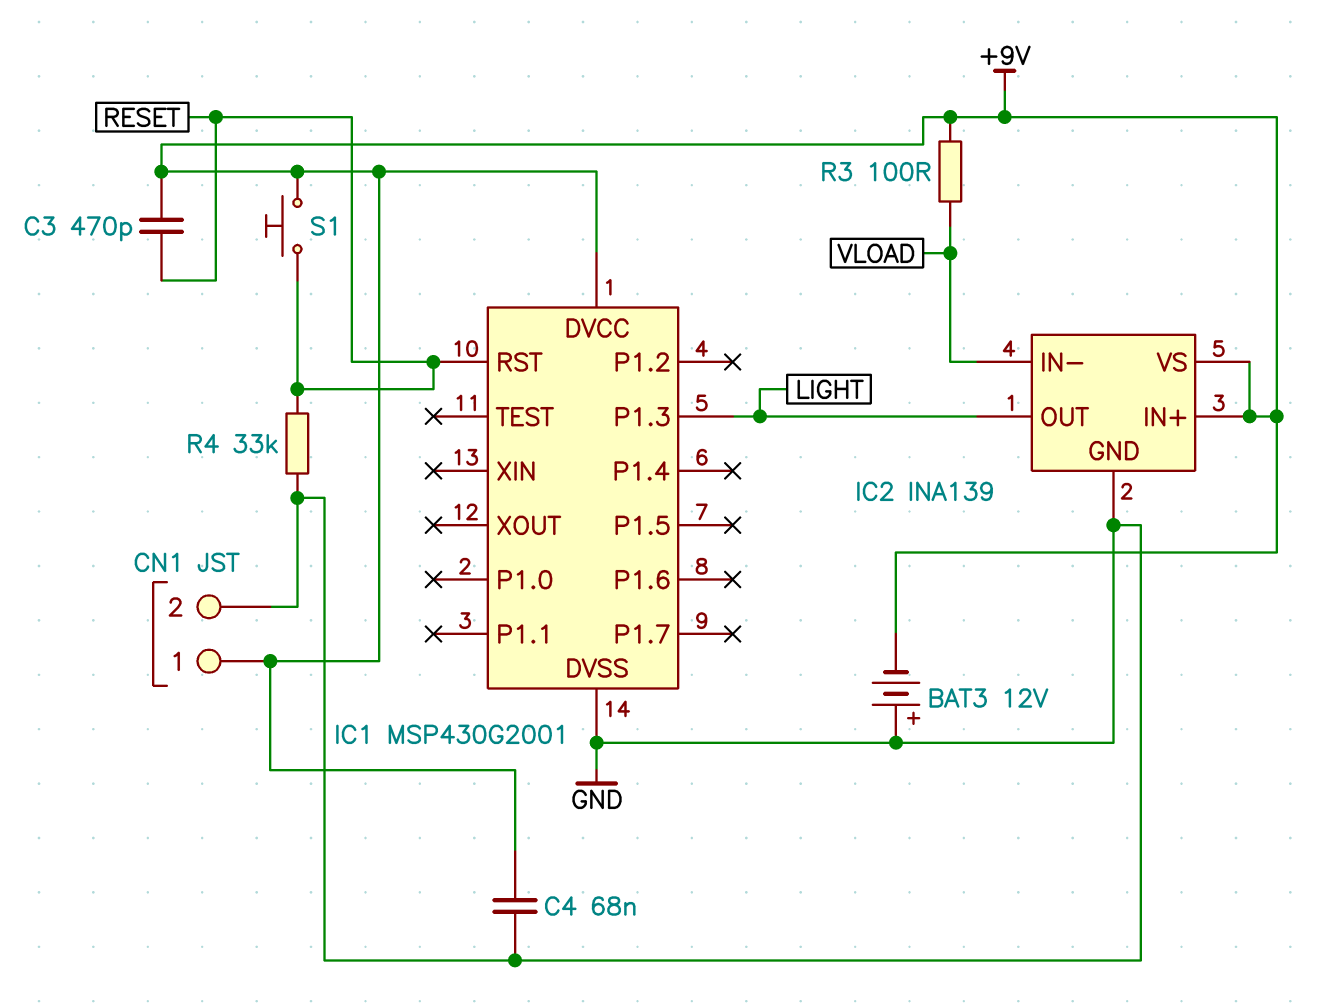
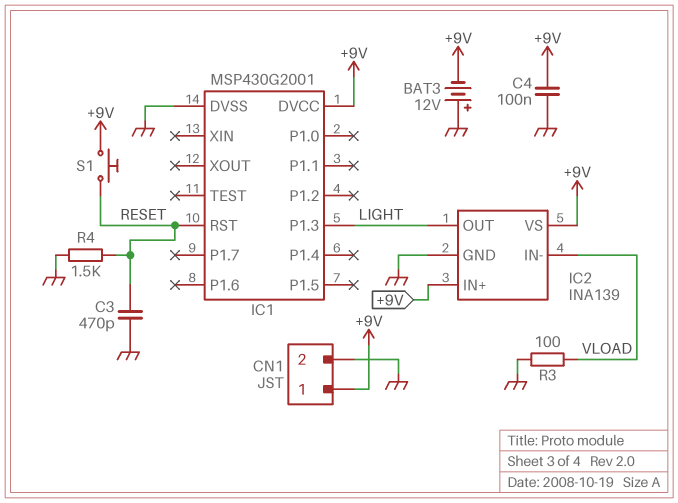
C3: 470pF (+9V, RESET) -> 470pF (GND, RESET)
C4: 68nF (+9V, GND) -> 100nF (+9V, GND)
R3: 100 (+9V, VLOAD) -> 100 (GND, VLOAD)
R4: 33k (GND, RESET) -> 1.5k (GND, RESET)

